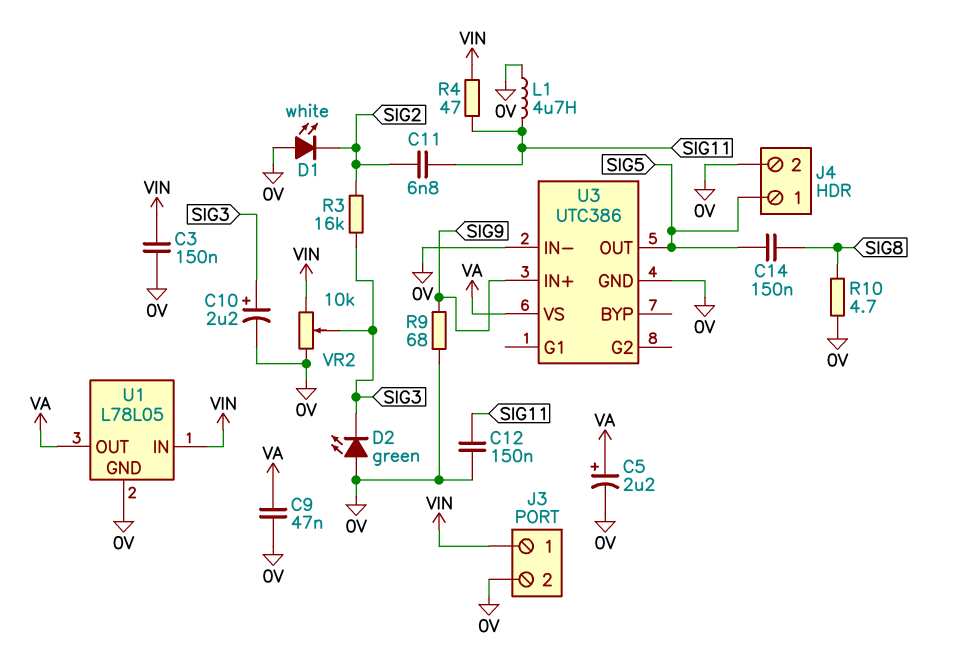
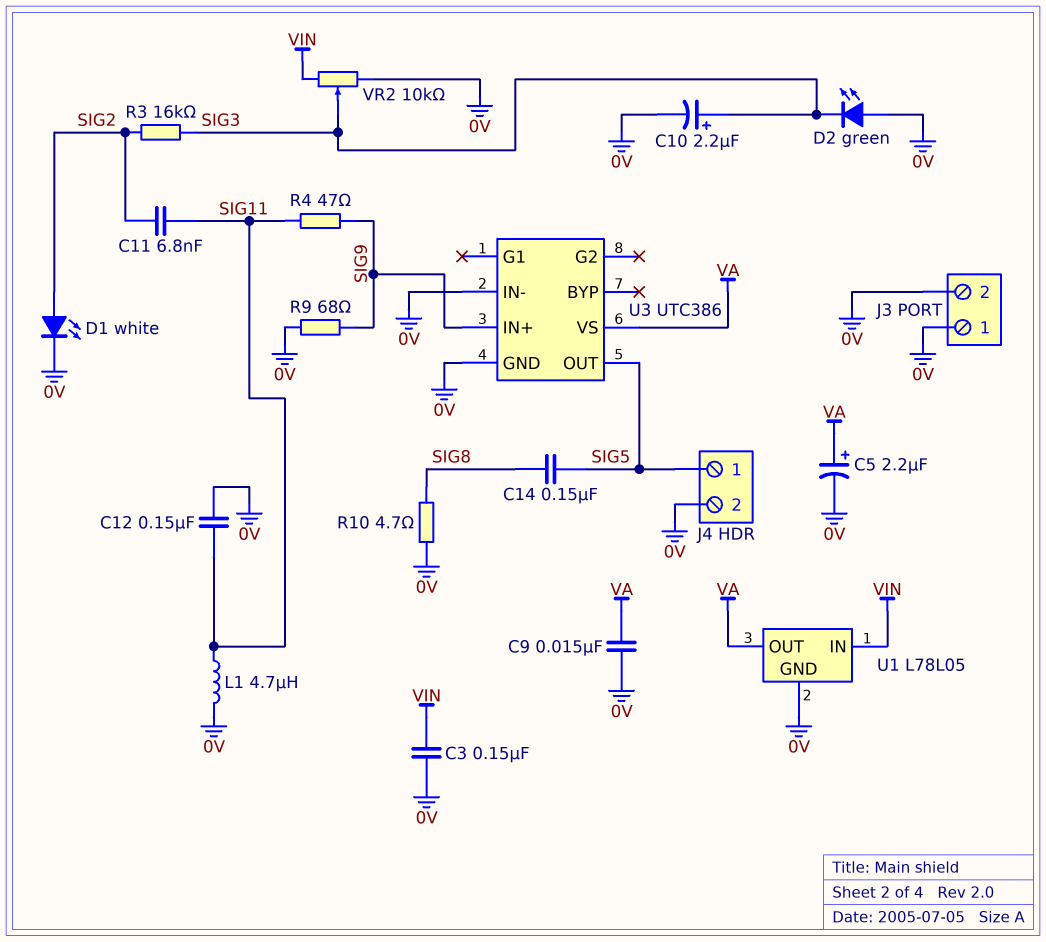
C9: 47nF (0V, VA) -> 15nF (0V, VA)
D1: LED white (A 0V, K SIG2) -> LED white (A SIG2, K 0V)
J3 pin 1: VIN -> 0V
R4: 47 (SIG11, VIN) -> 47 (SIG9, SIG11)

